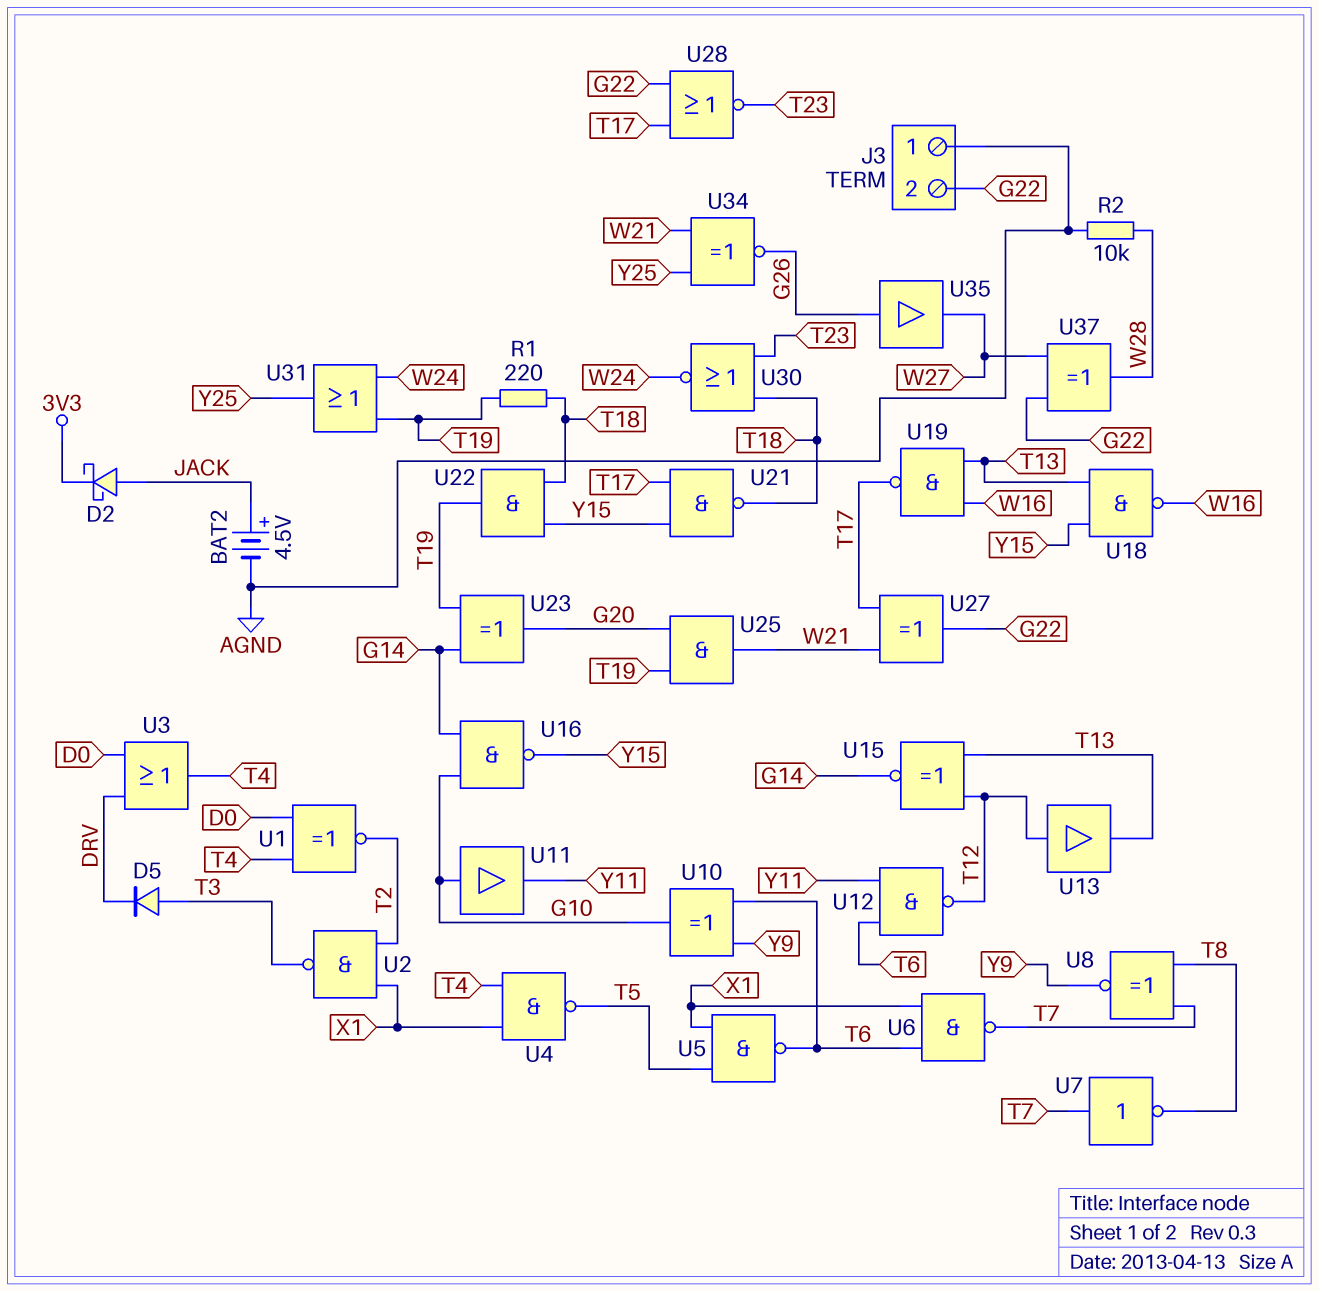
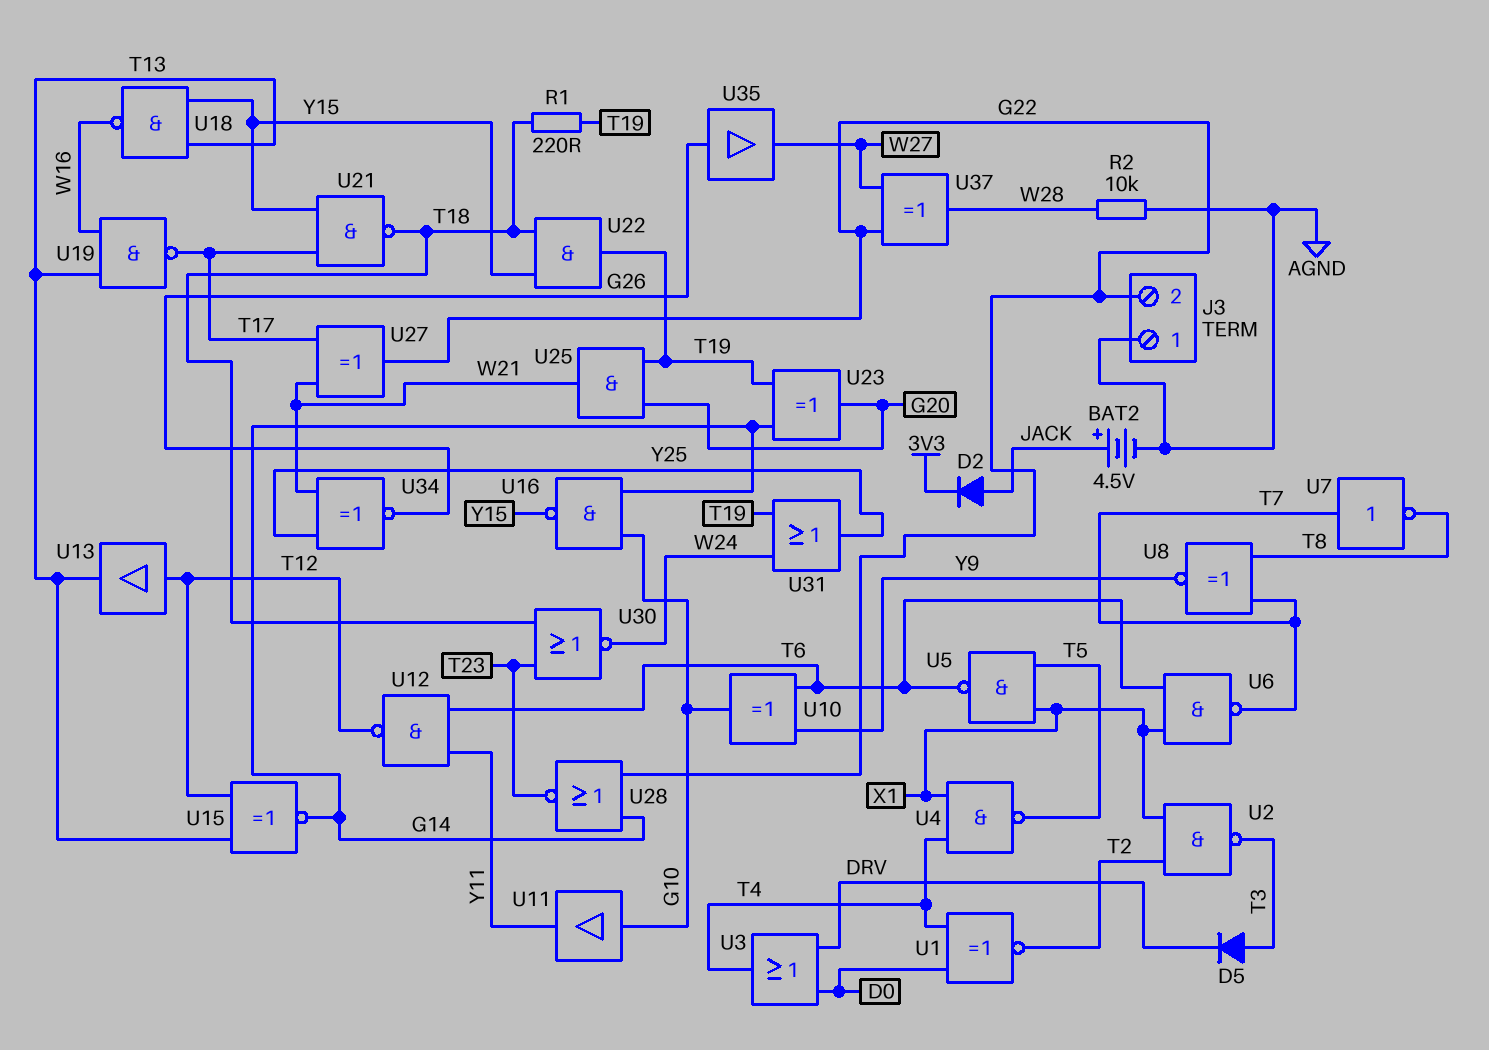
D2: schottky (A JACK, K 3V3) -> diode (A JACK, K 3V3)
U28: NOR (in G22, in T17, out T23) -> NOR (in G14, in G22, out T23)

